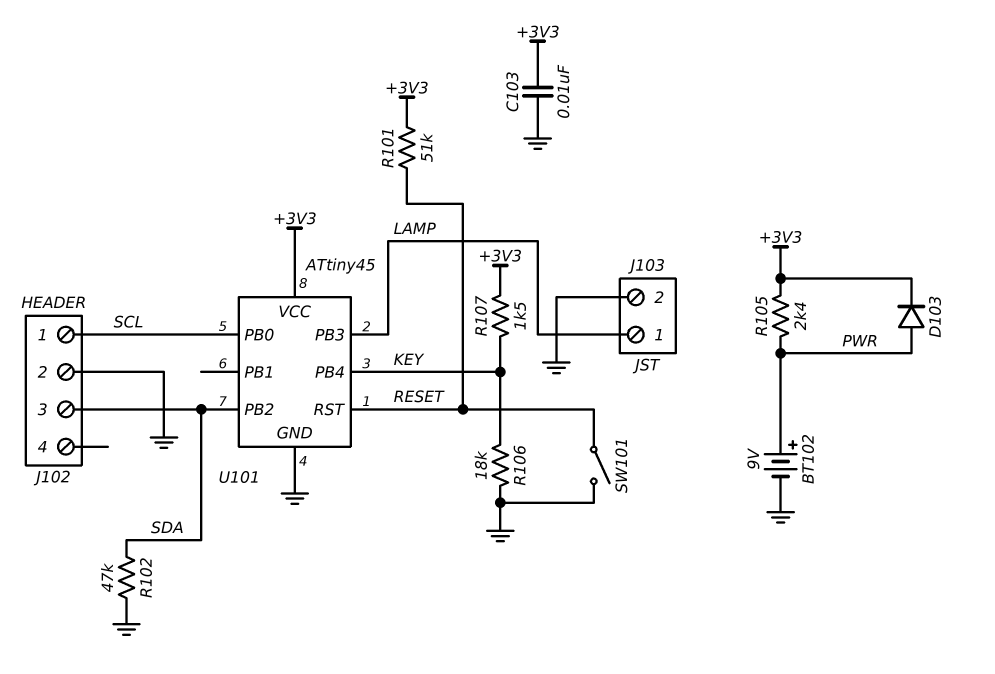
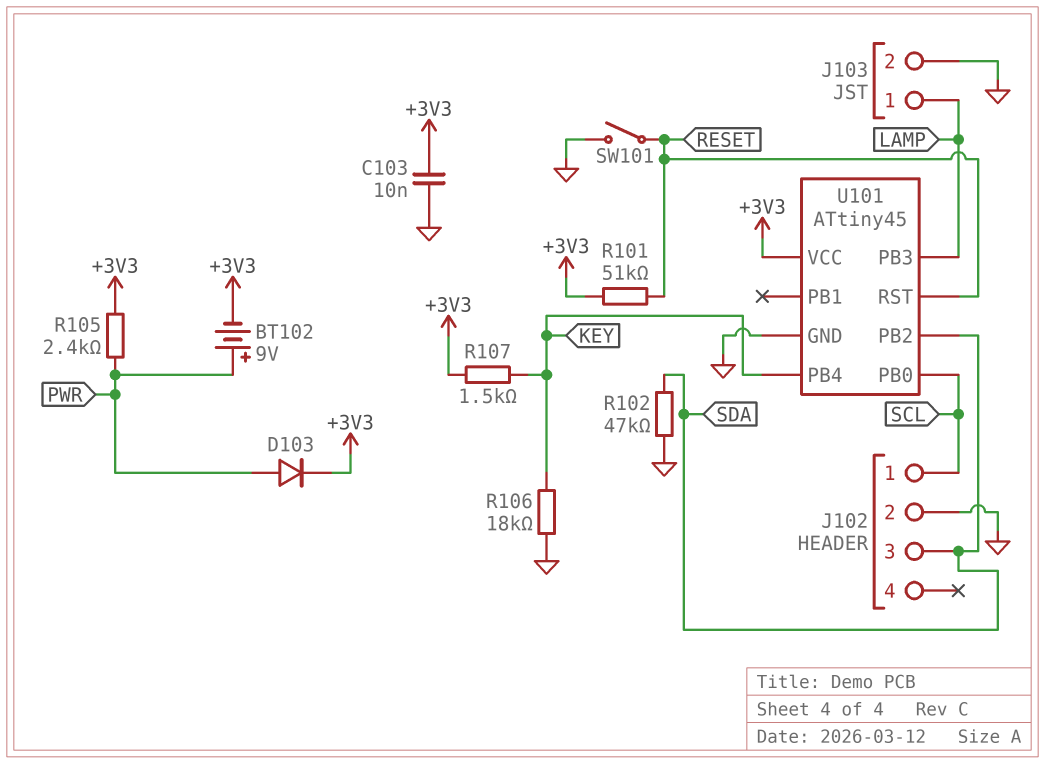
BT102: 9V (plus PWR, minus GND) -> 9V (plus PWR, minus +3V3)

